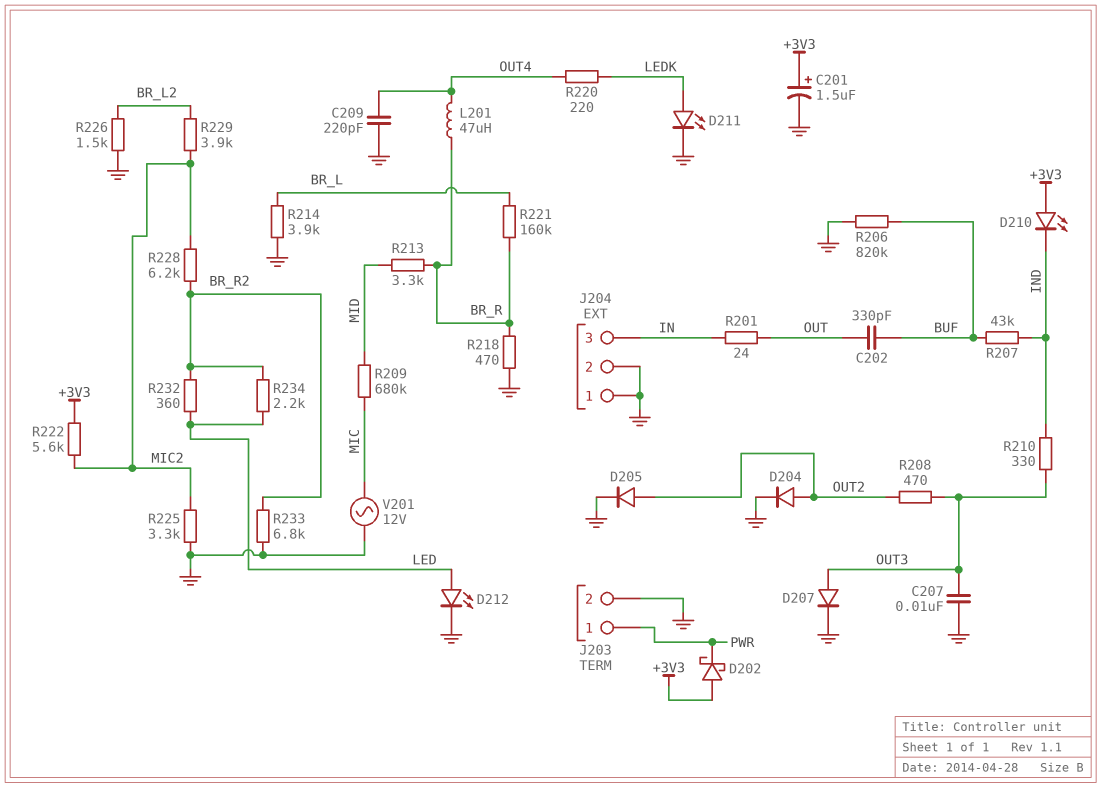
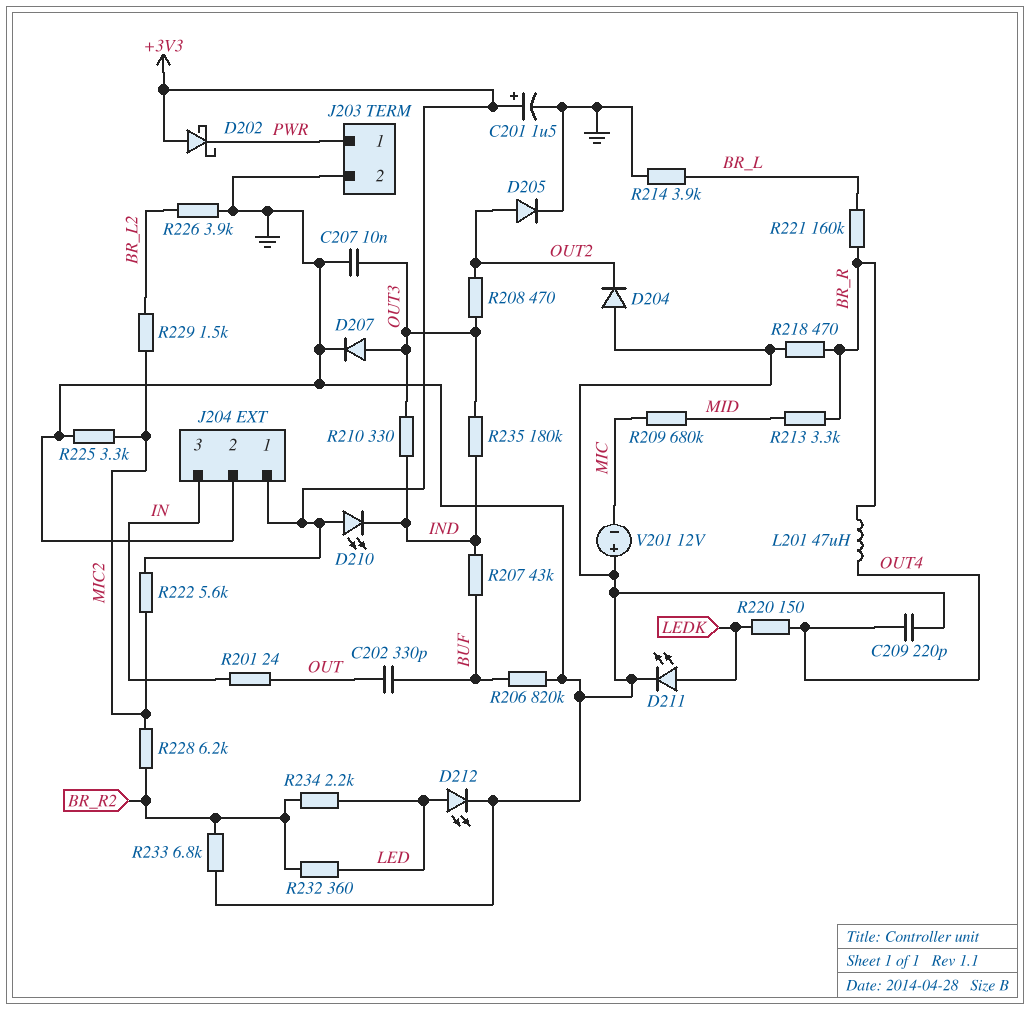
D204: diode (A OUT2, K GND) -> diode (A GND, K OUT2)
J204 pin 1: GND -> +3V3
R220: 220 (LEDK, OUT4) -> 150 (LEDK, OUT4)
R226: 1.5k (BR_L2, GND) -> 3.9k (BR_L2, GND)
R229: 3.9k (BR_L2, MIC2) -> 1.5k (BR_L2, MIC2)
R235: none -> 180k (IND, OUT3)
V201: AC 12V (GND, MIC) -> 12V (plus GND, minus MIC)

